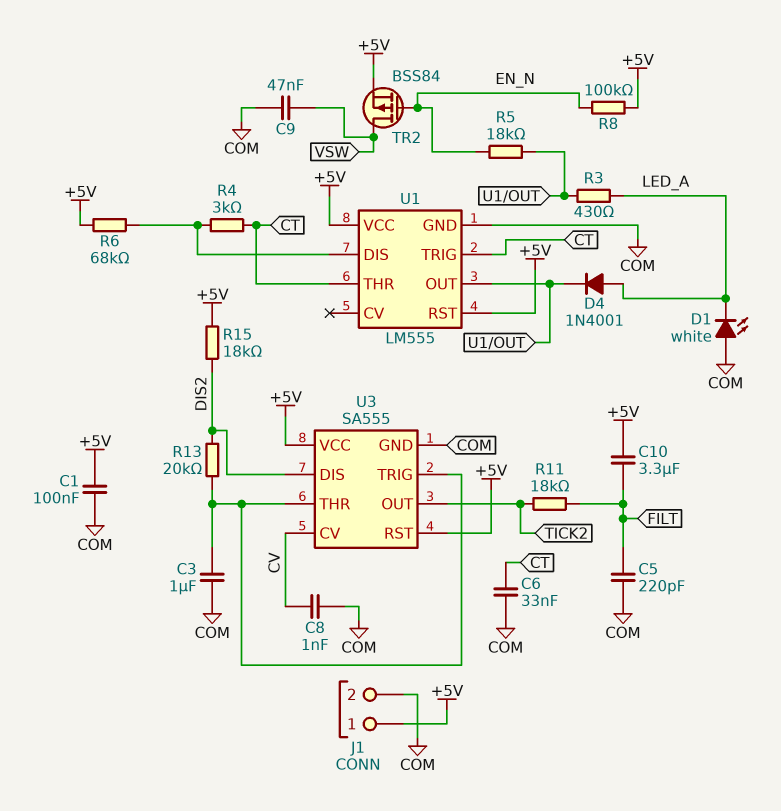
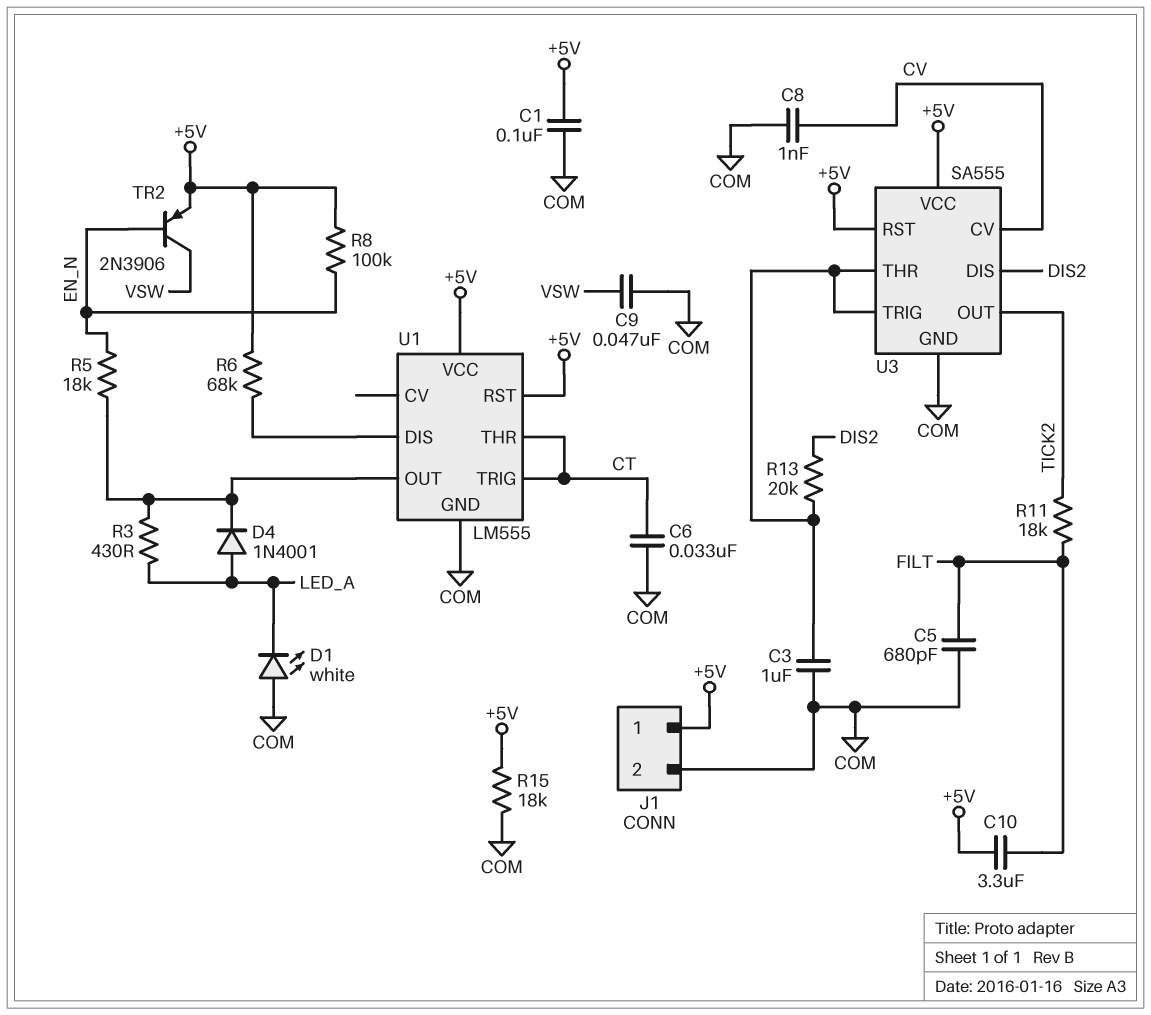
C5: 220pF (COM, FILT) -> 680pF (COM, FILT)
R4: 3k (CT, U1/DIS) -> none
R15: 18k (+5V, DIS2) -> 18k (+5V, COM)
TR2: PMOS BSS84 (G EN_N, D VSW, S +5V) -> PNP 2N3906 (B EN_N, C VSW, E +5V)

